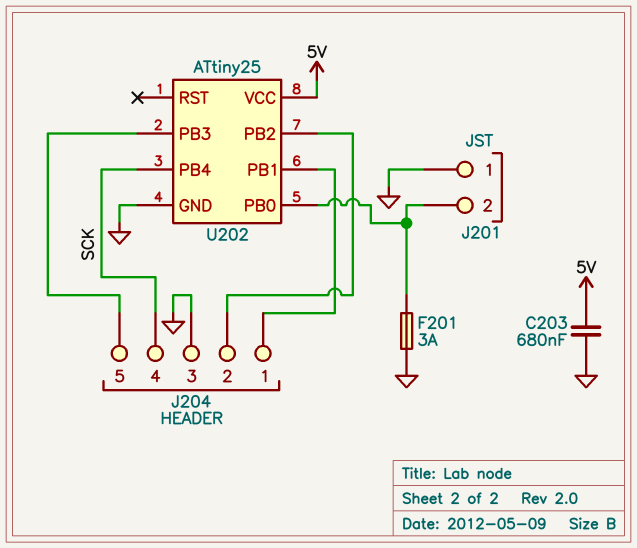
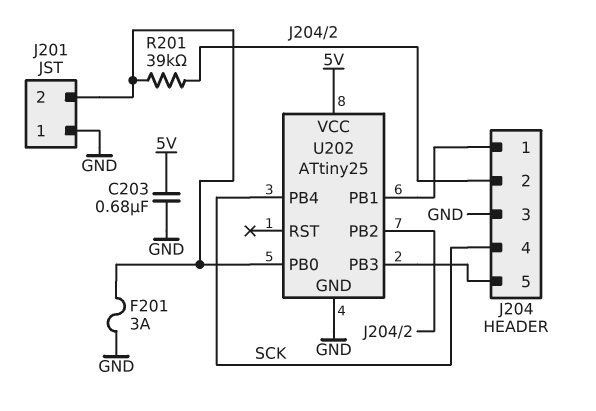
R201: none -> 39k (J201/2, J204/2)

